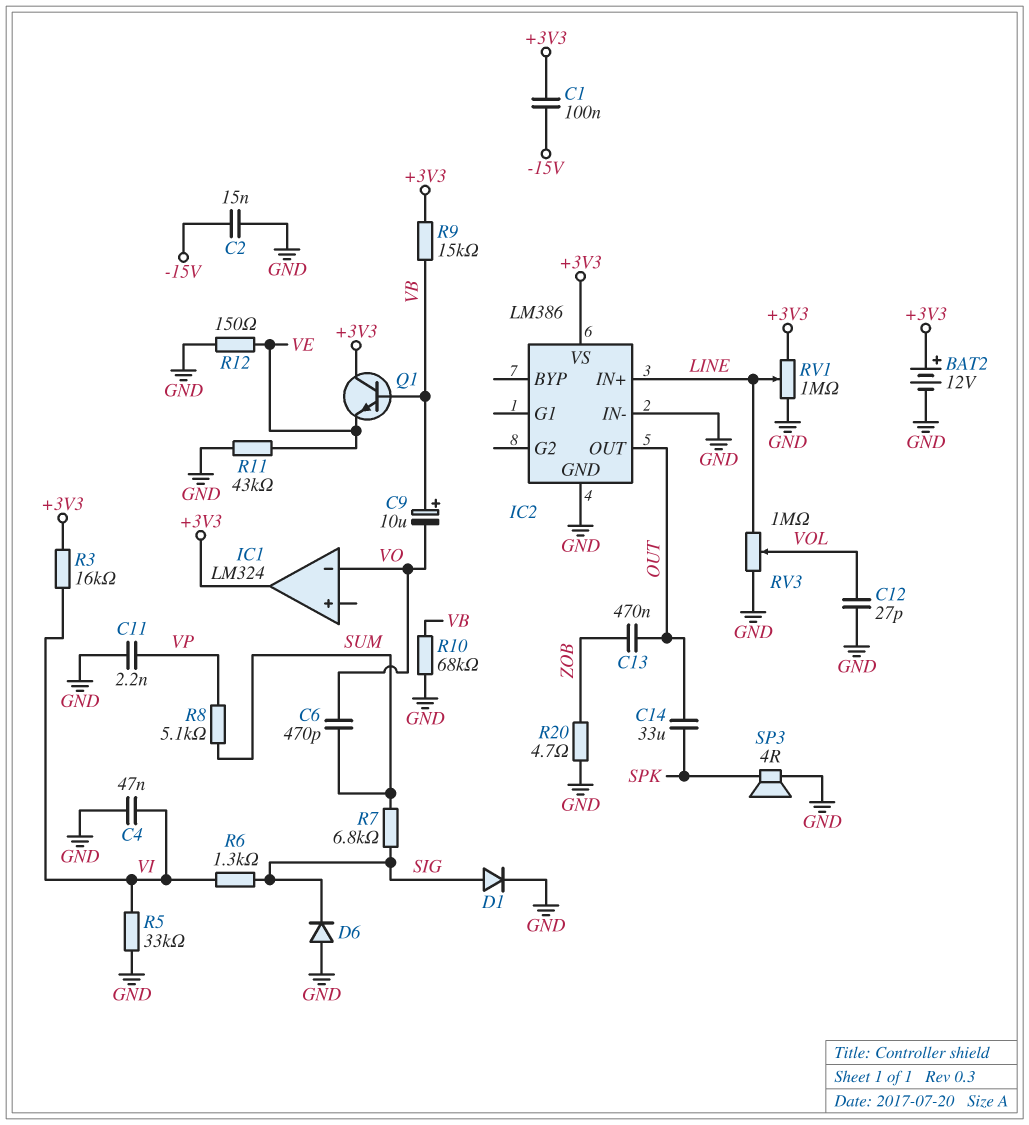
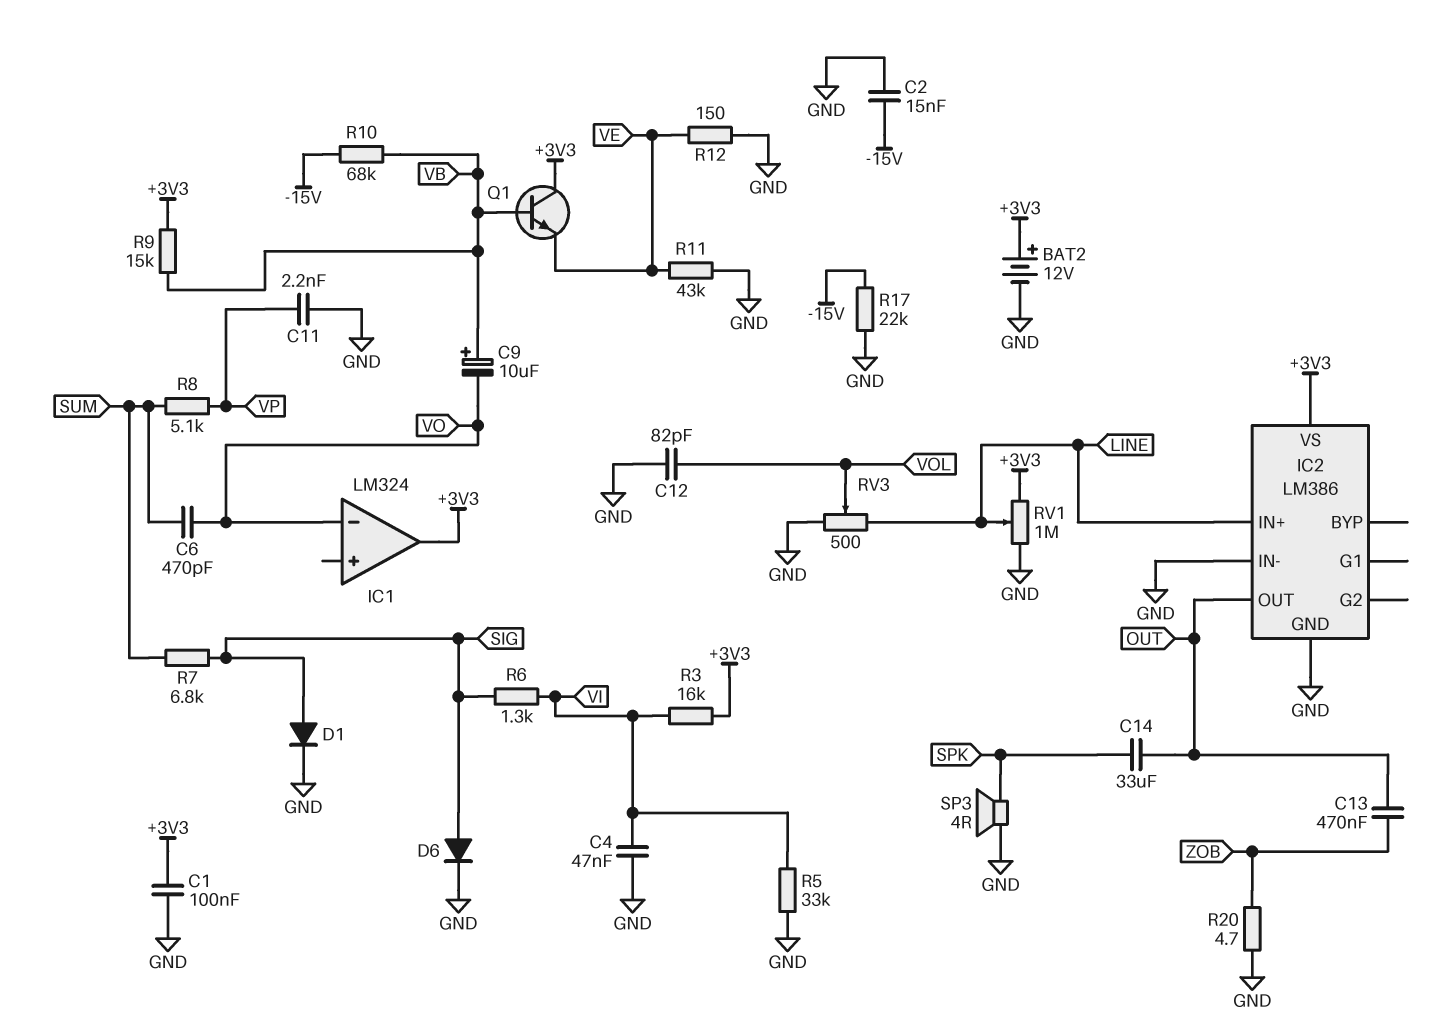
C1: 100nF (+3V3, -15V) -> 100nF (+3V3, GND)
C12: 27pF (GND, VOL) -> 82pF (GND, VOL)
D6: diode (A GND, K SIG) -> diode (A SIG, K GND)
R10: 68k (GND, VB) -> 68k (-15V, VB)
R17: none -> 22k (-15V, GND)
RV3: 1M (GND, LINE, wiper VOL) -> 500 (GND, LINE, wiper VOL)

